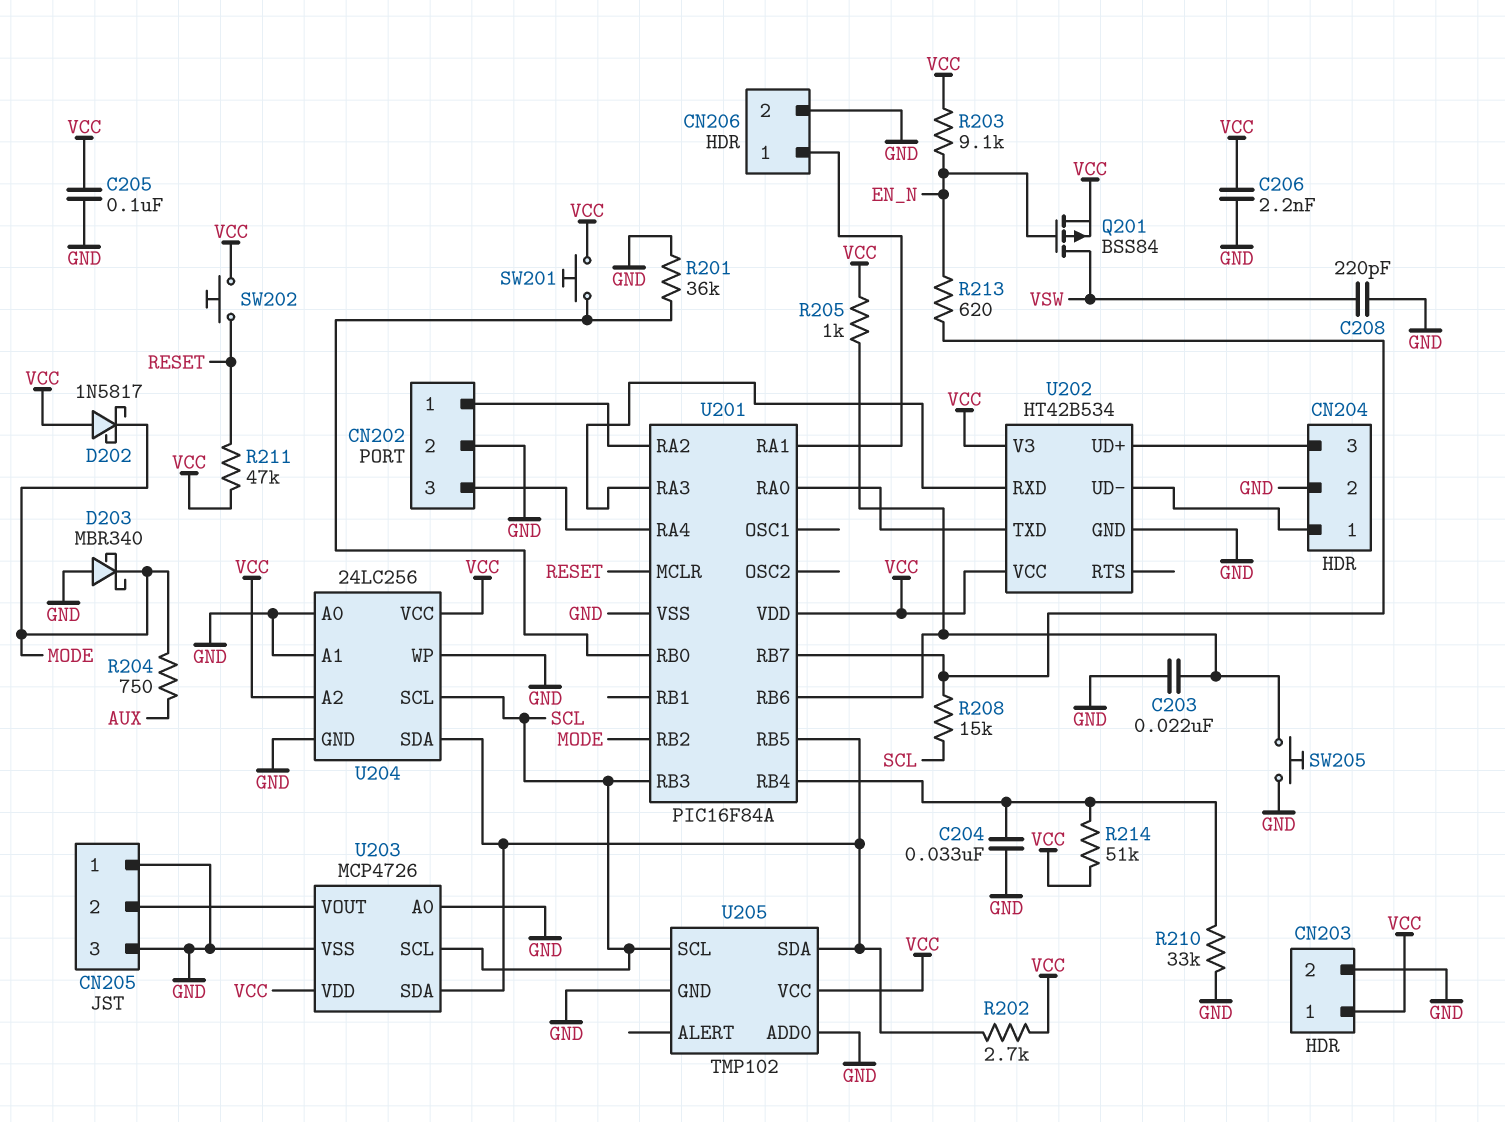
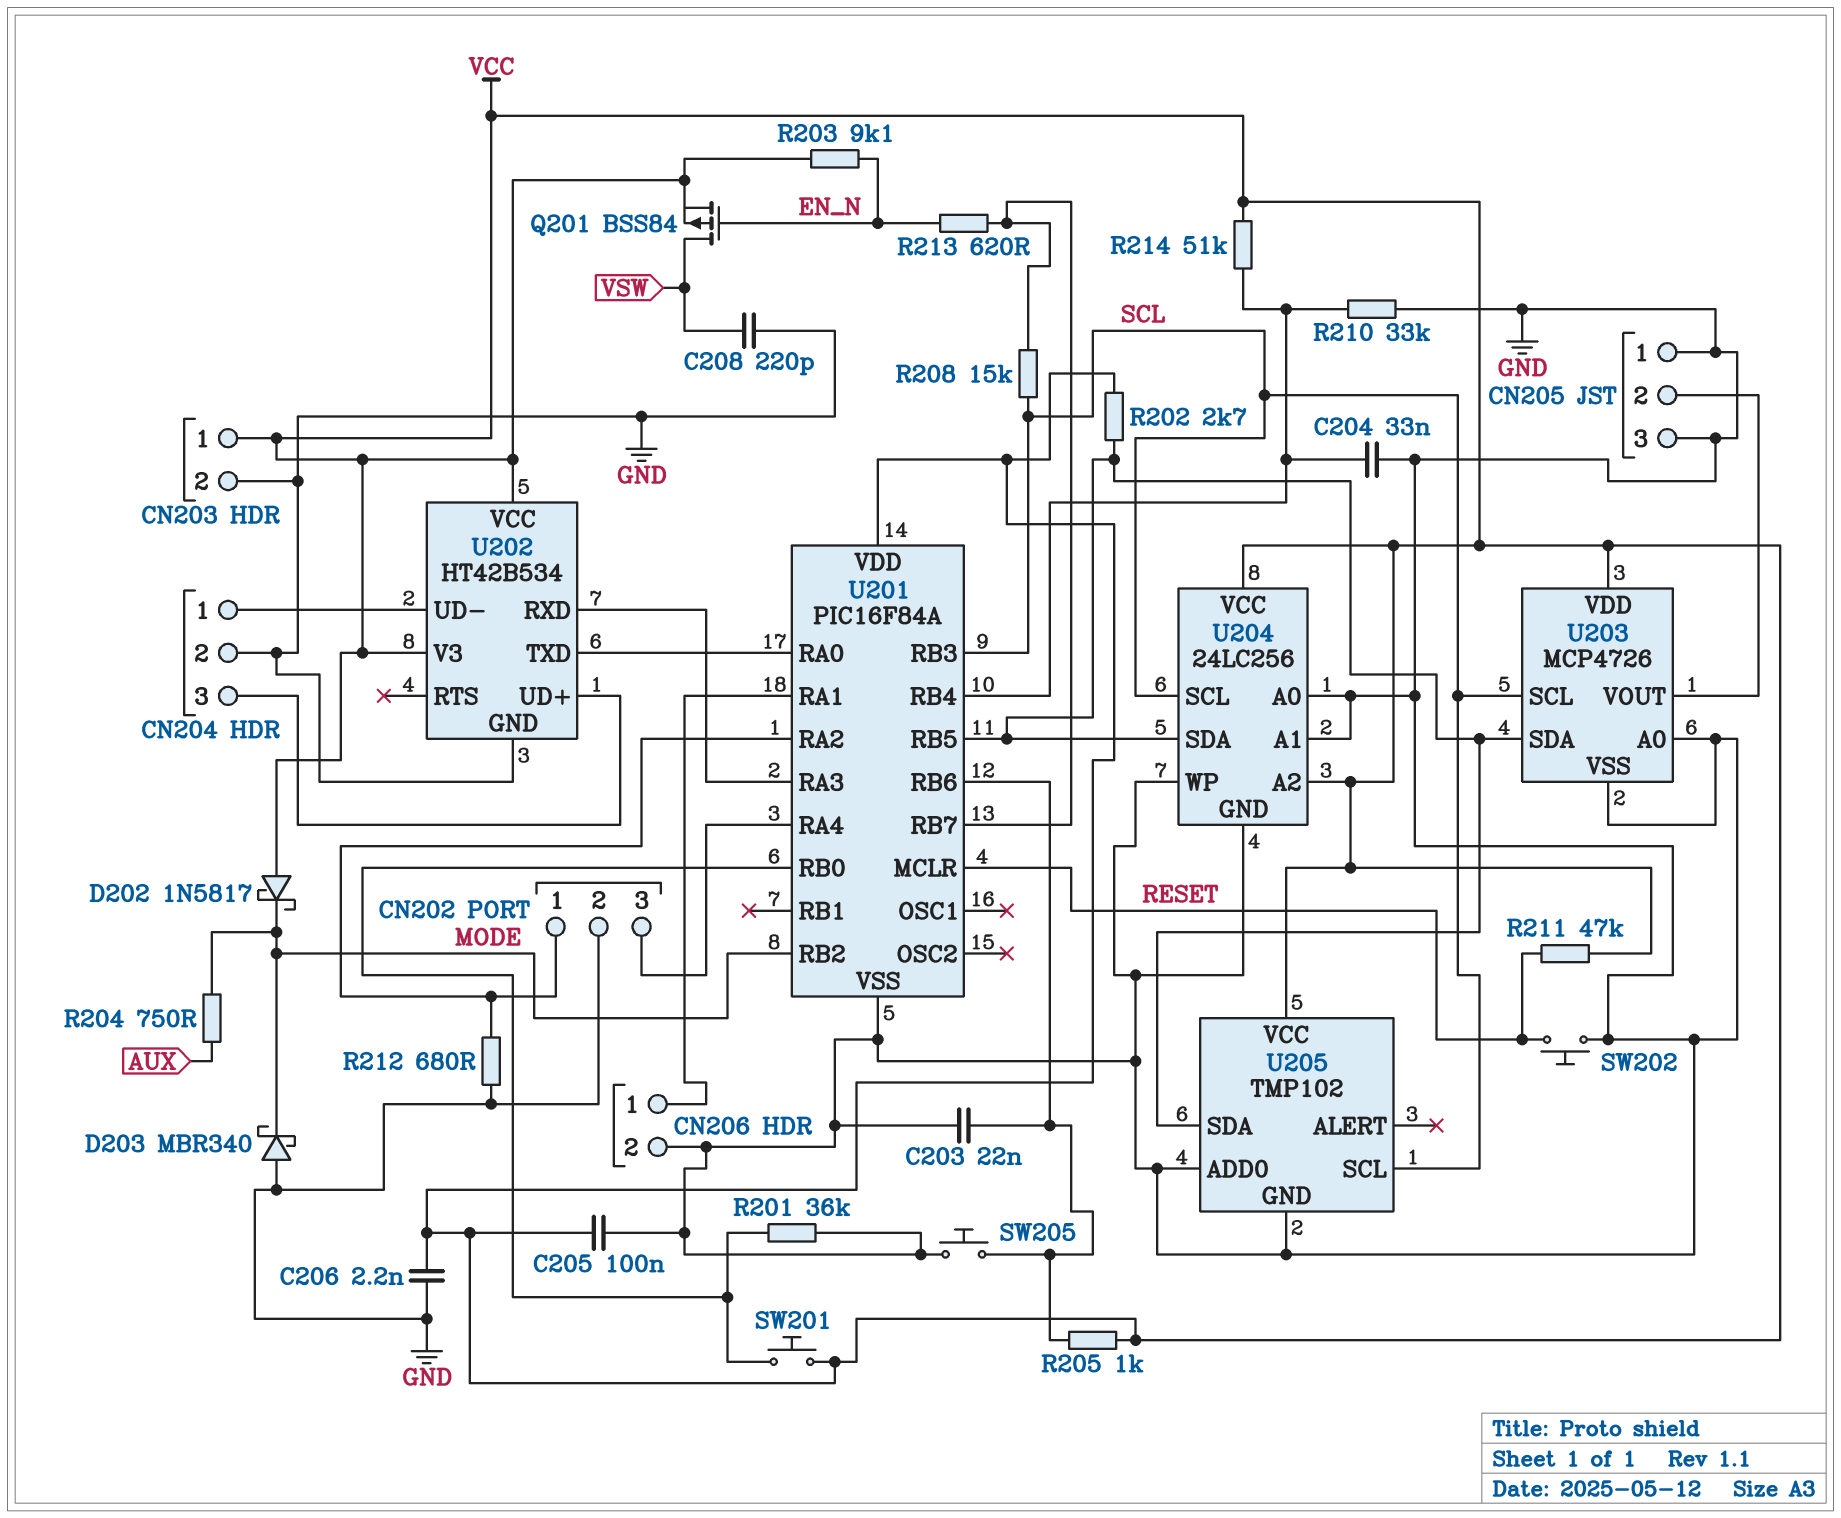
R212: none -> 680 (CN202/1, GND)
SW202: button (RESET, VCC) -> button (GND, RESET)

